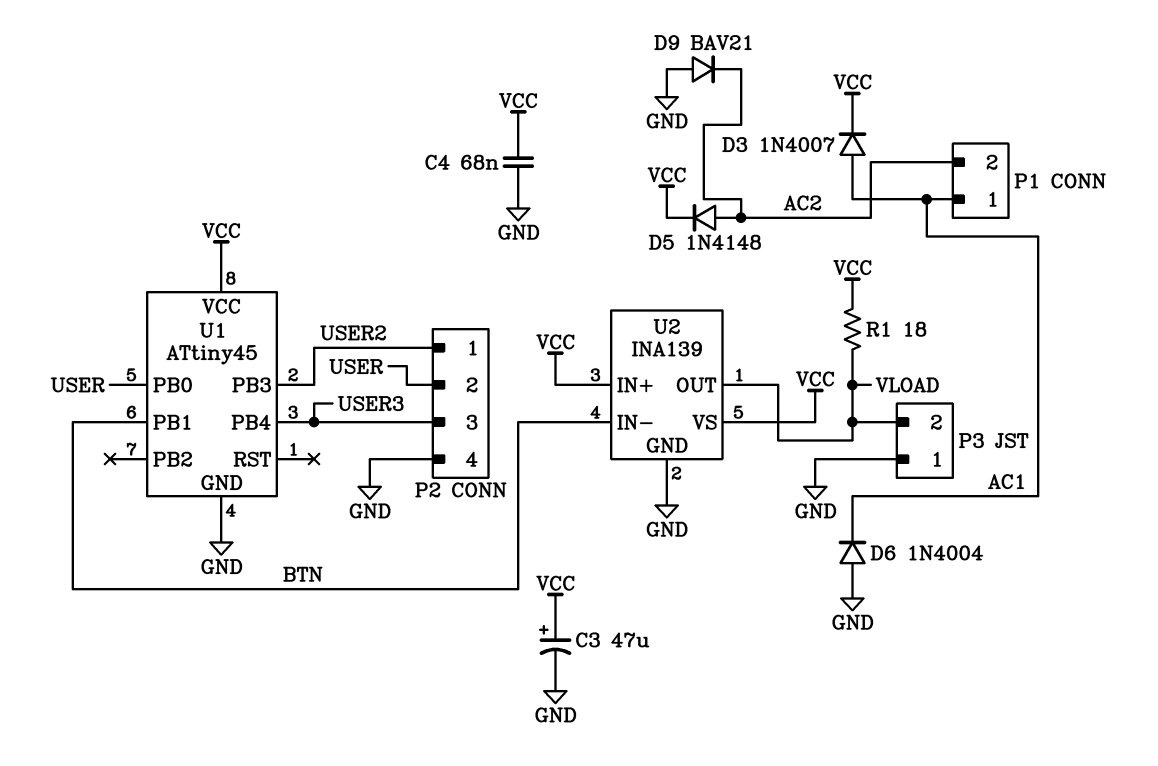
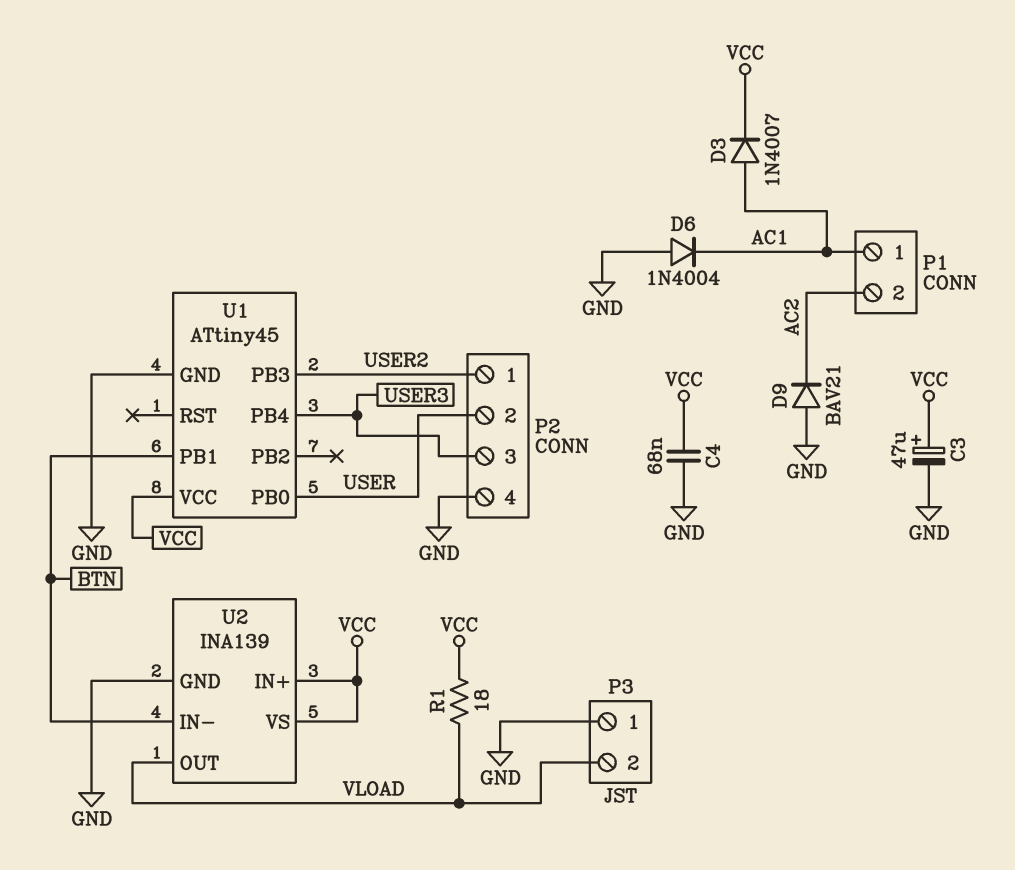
D5: diode 1N4148 (A AC2, K VCC) -> none

